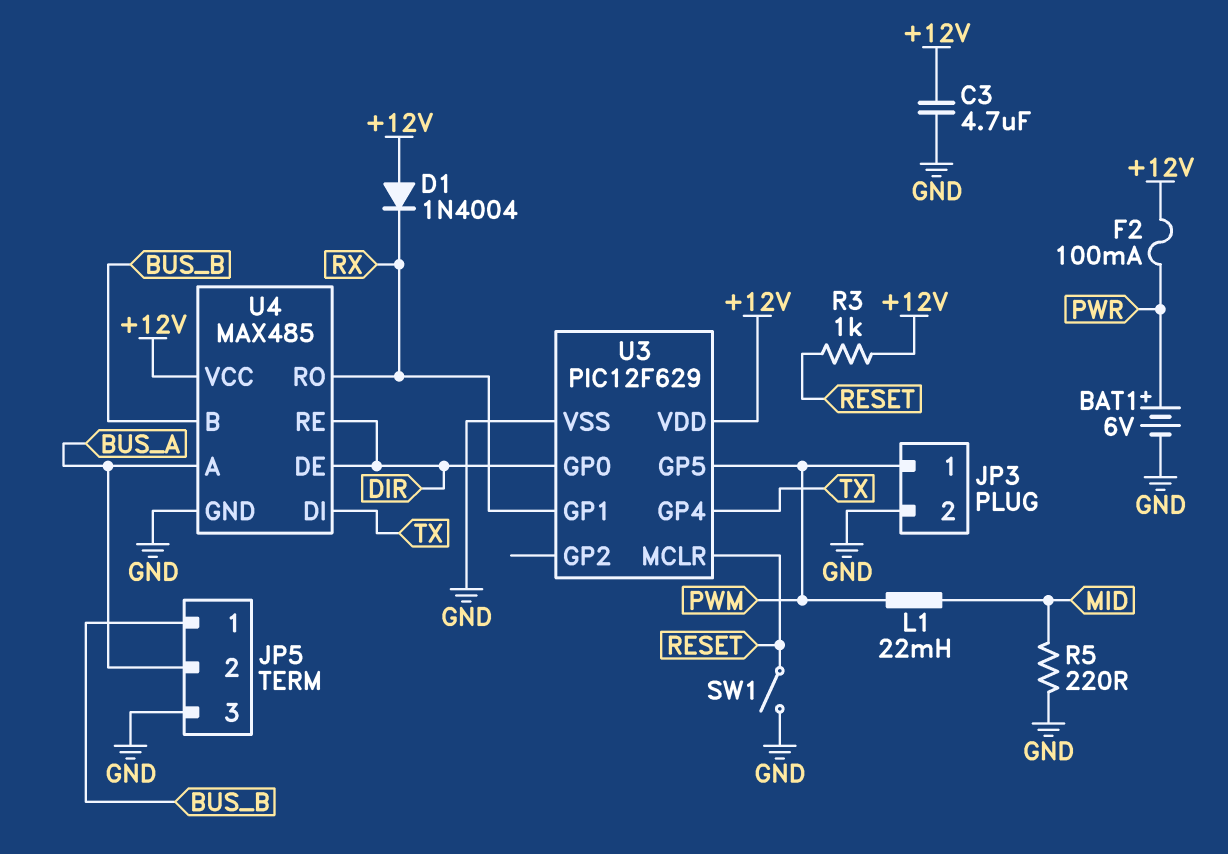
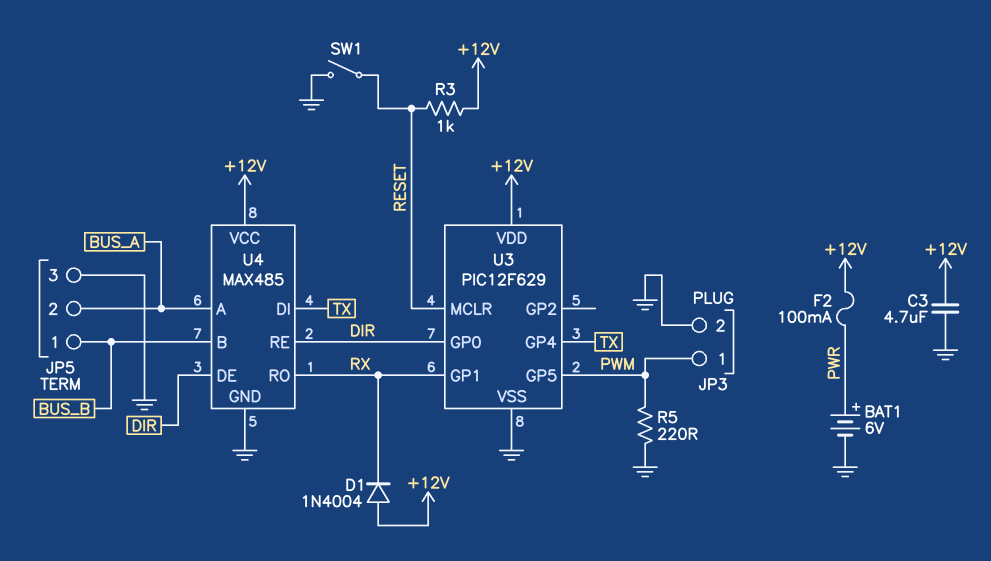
L1: 22mH (MID, PWM) -> none
R5: 220 (GND, MID) -> 220 (GND, PWM)

